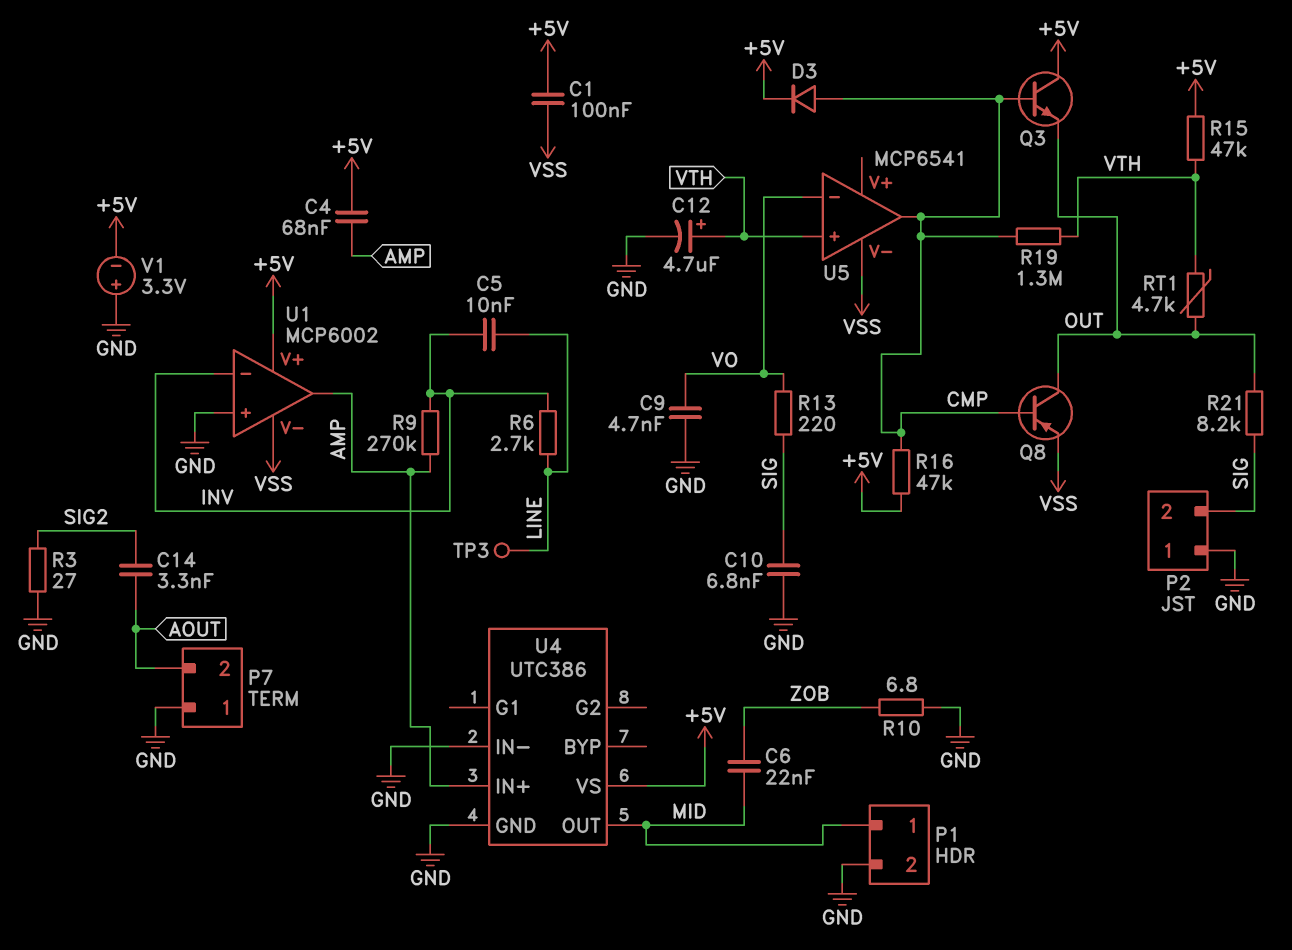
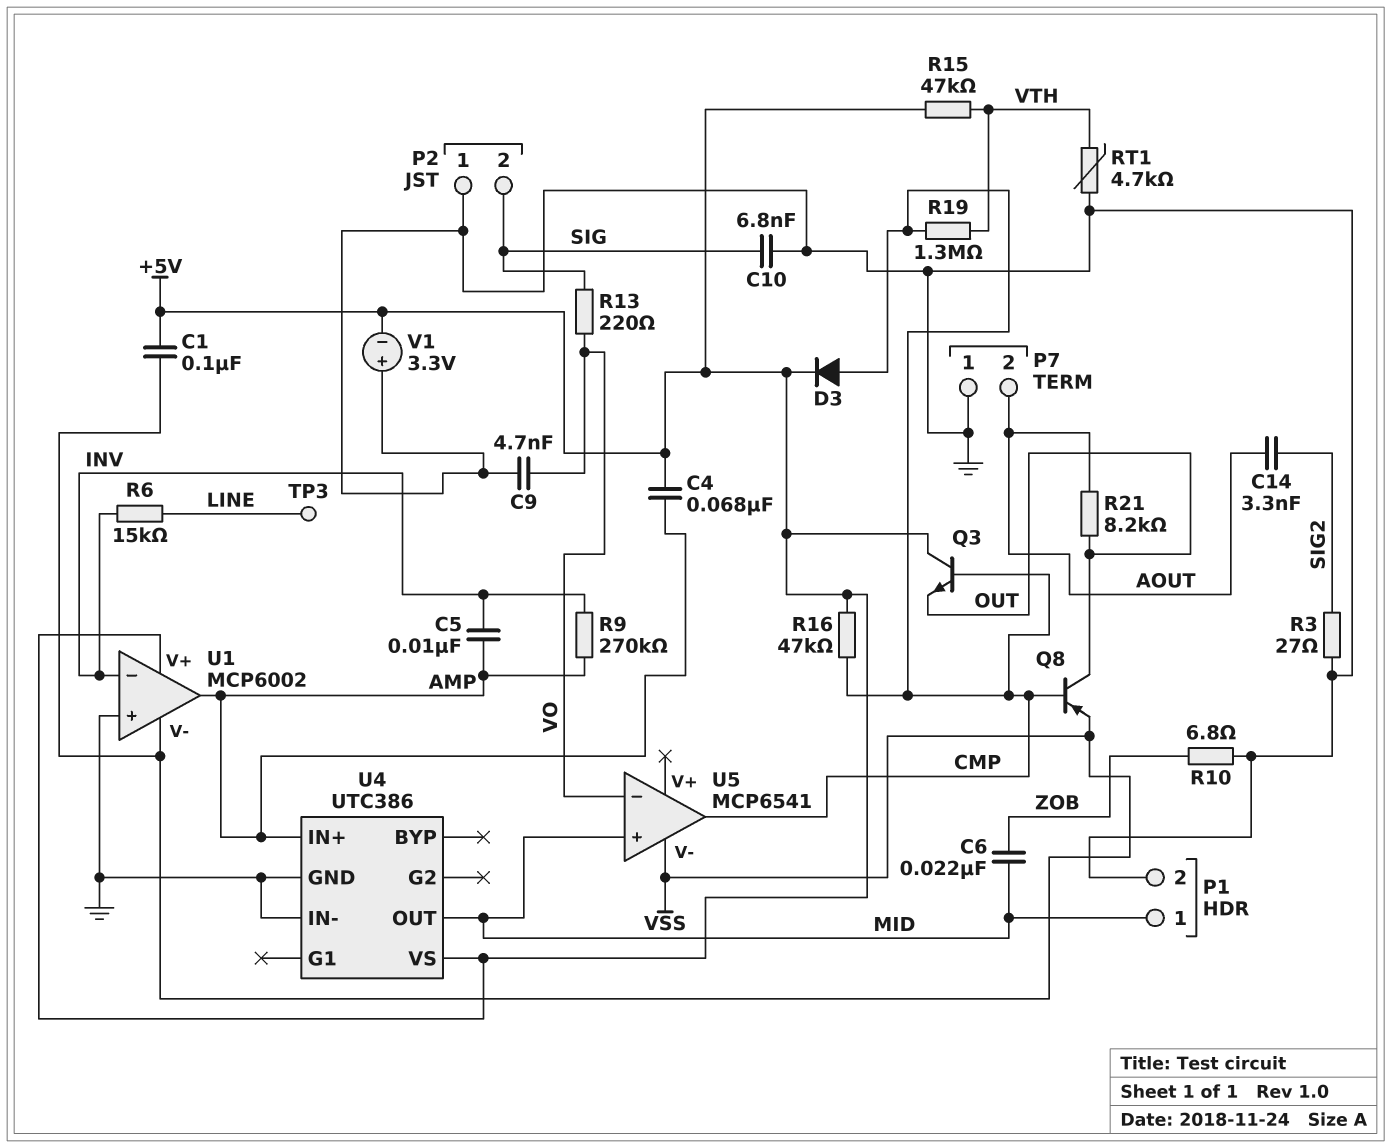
C5: 10nF (INV, LINE) -> 10nF (AMP, INV)
C12: 4.7uF (plus VTH, minus GND) -> none
R6: 2.7k (INV, LINE) -> 15k (INV, LINE)
R21: 8.2k (OUT, SIG) -> 8.2k (AOUT, OUT)
RT1: 4.7k (OUT, VTH) -> 4.7k (GND, VTH)
U5 pin in+: VTH -> MID

